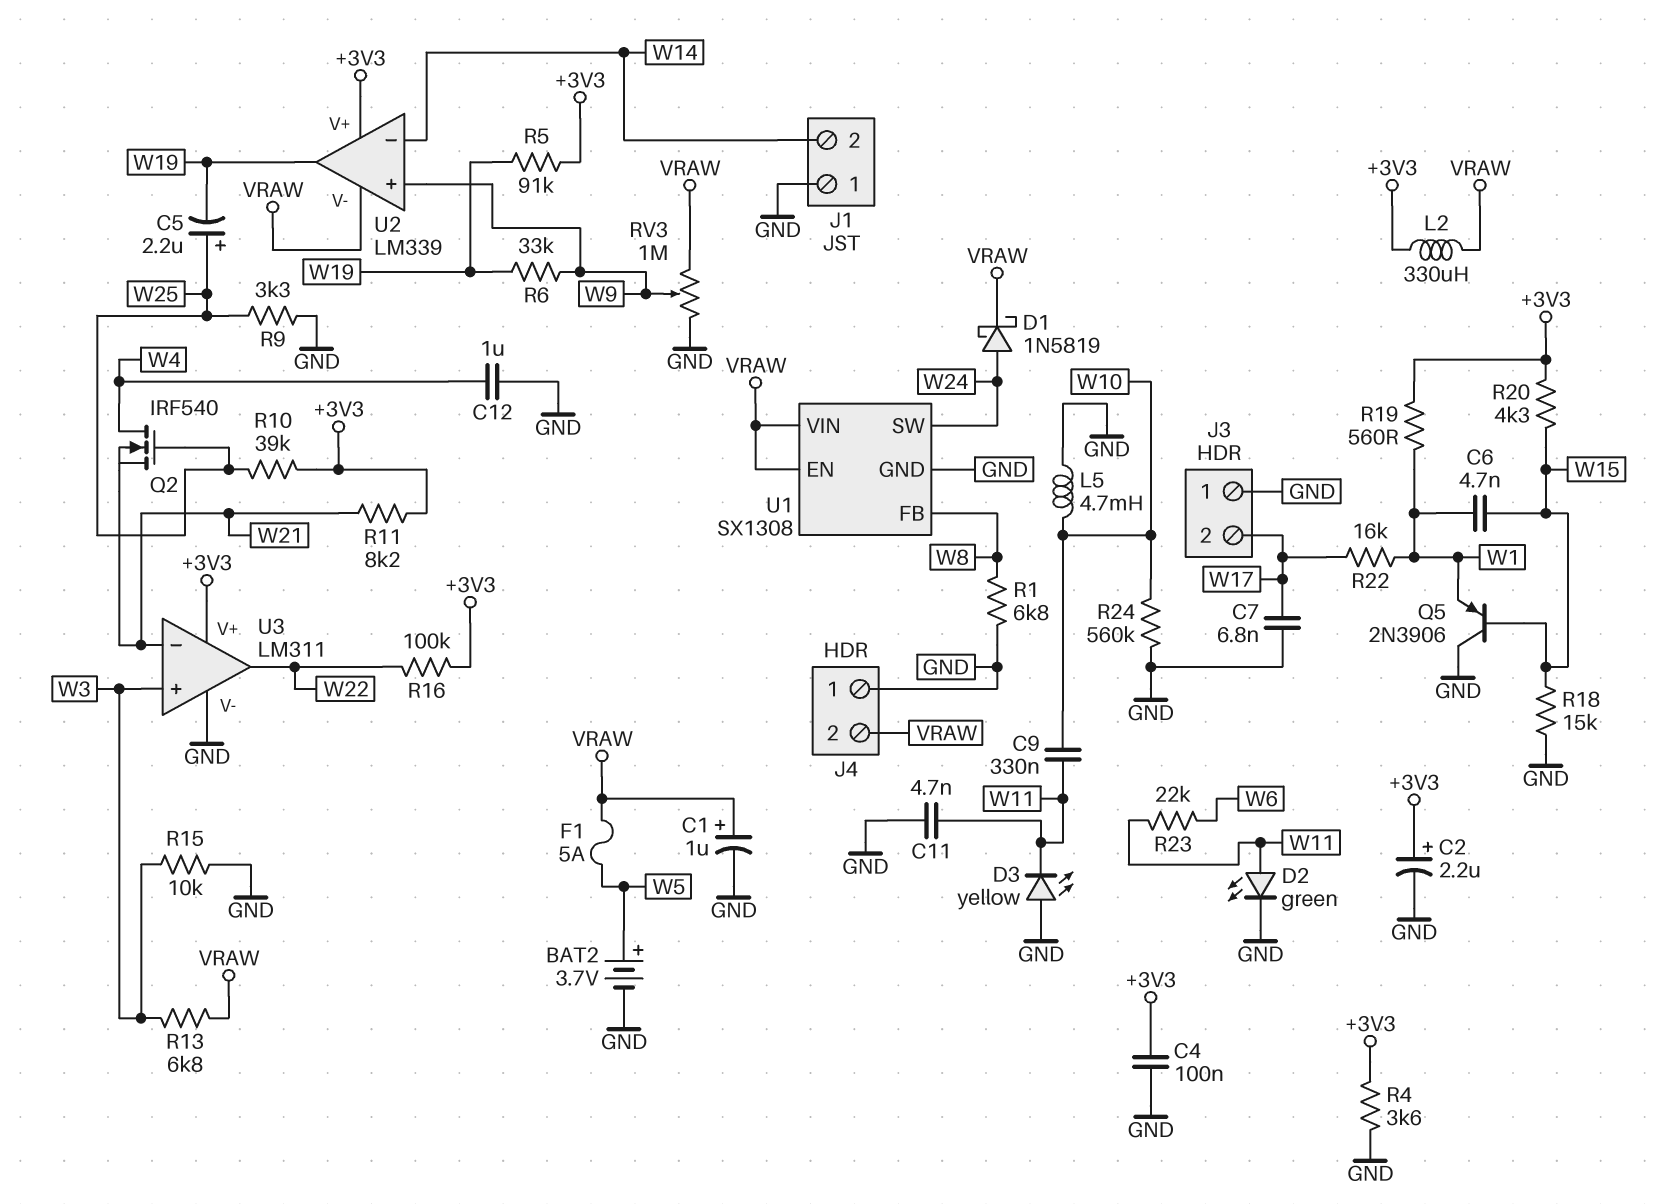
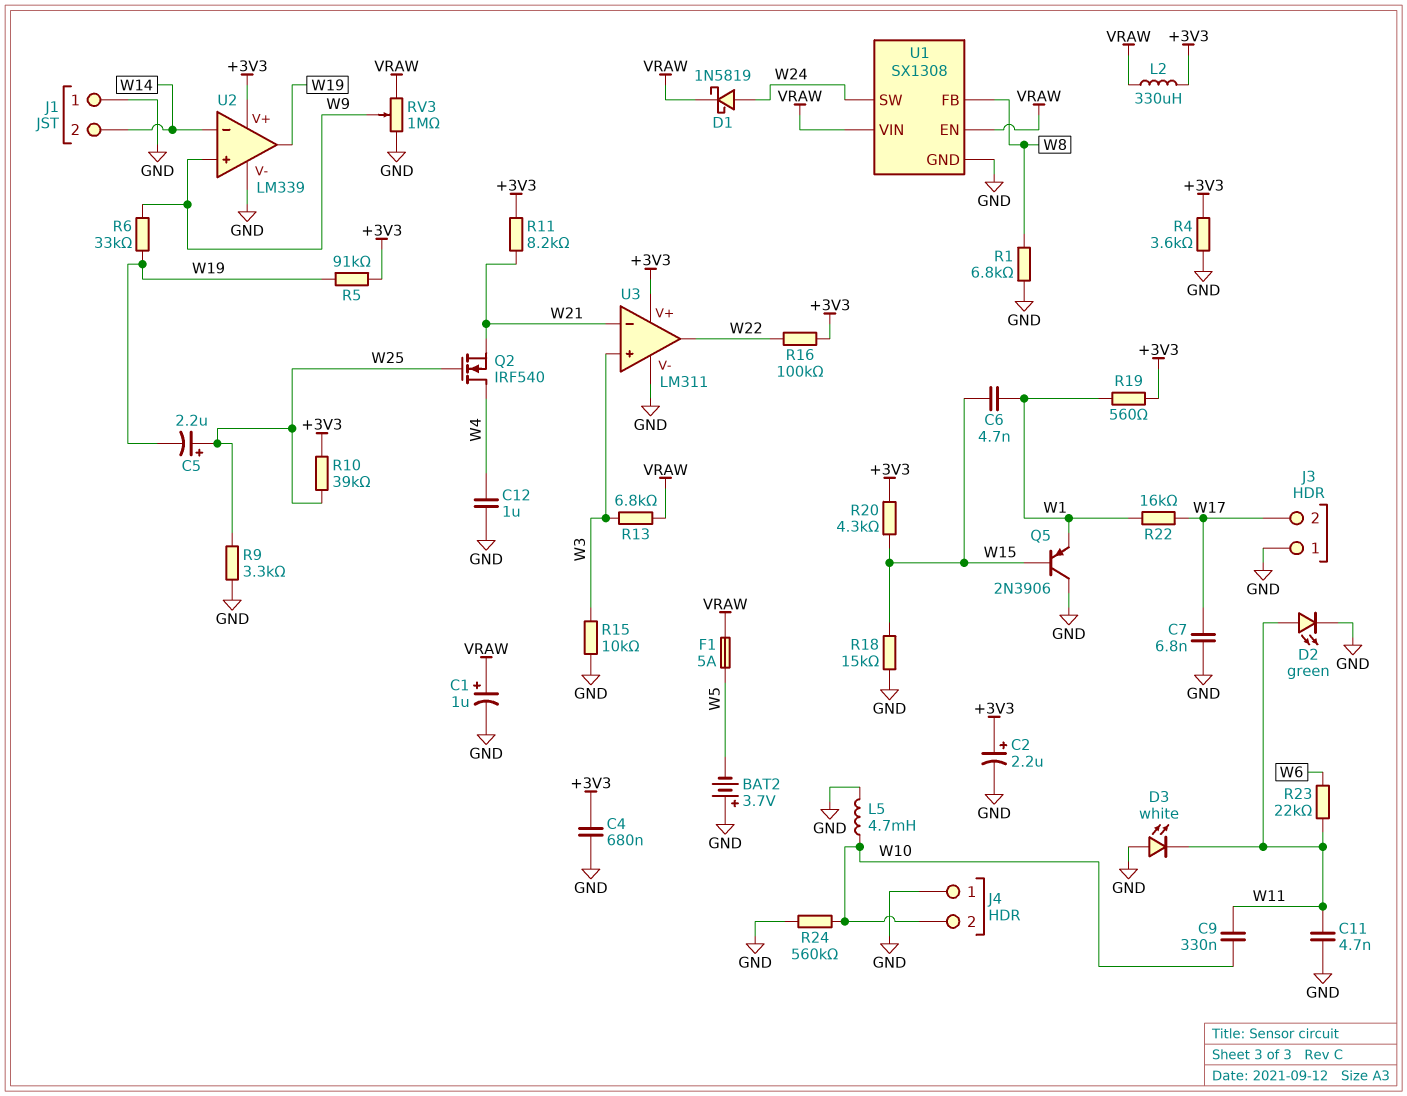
BAT2: 3.7V (plus W5, minus GND) -> 3.7V (plus GND, minus W5)
C4: 100nF (+3V3, GND) -> 680nF (+3V3, GND)
D3: LED yellow (A GND, K W11) -> LED white (A GND, K W11)
J4 pin 2: VRAW -> W10
U2 pin V-: VRAW -> GND

